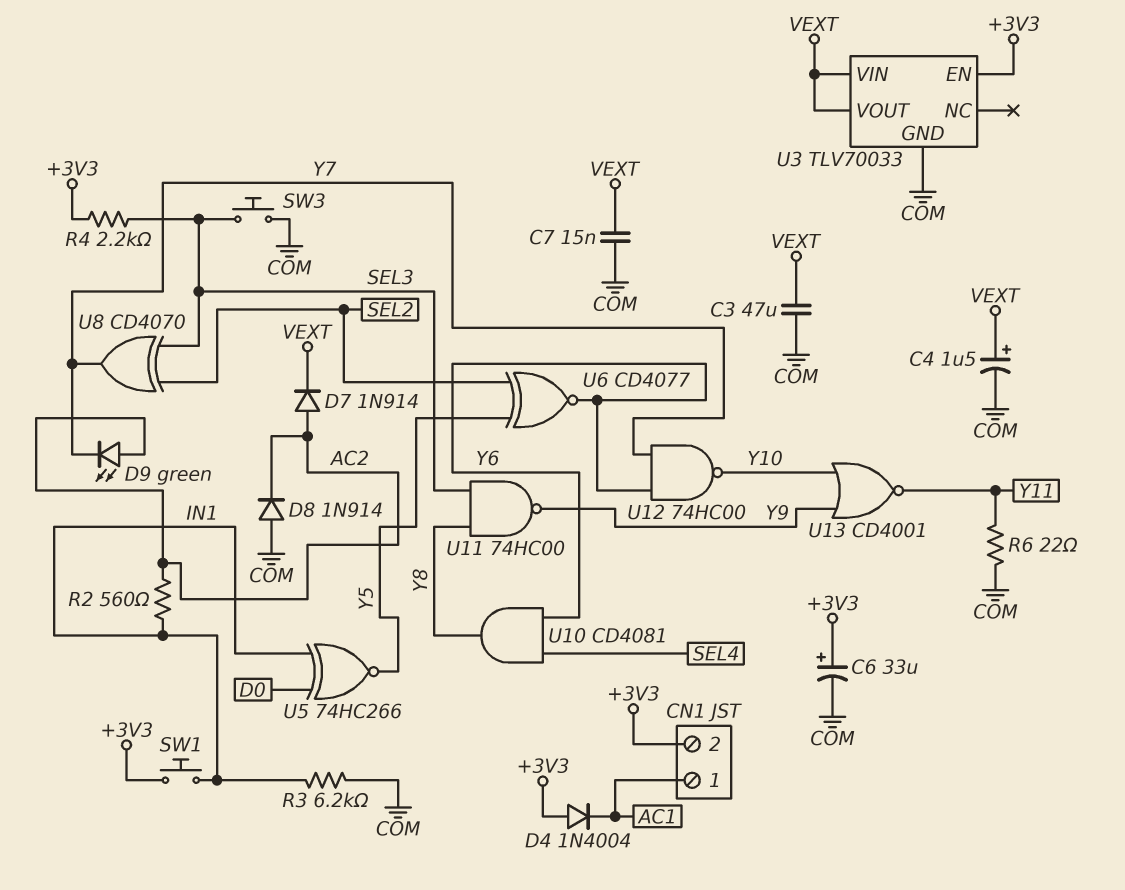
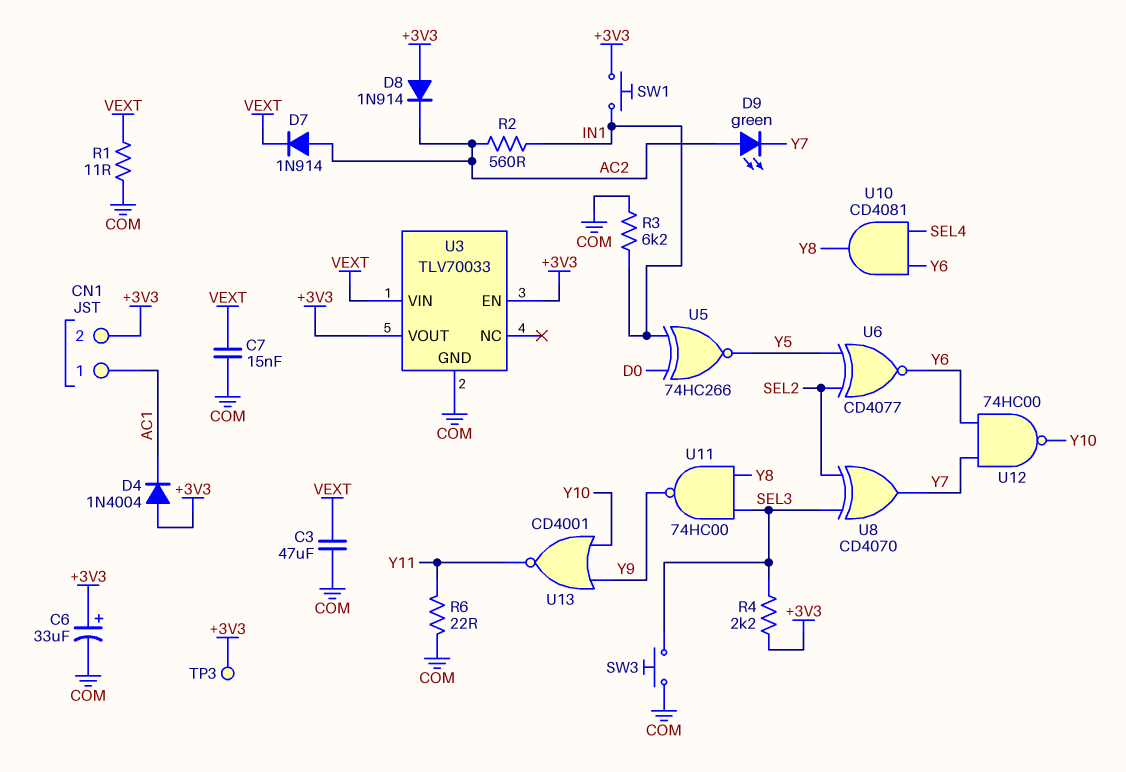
C4: 1.5uF (plus VEXT, minus COM) -> none
D8: diode 1N914 (A COM, K AC2) -> diode 1N914 (A +3V3, K AC2)
R1: none -> 11 (COM, VEXT)
TP3: none -> test point (+3V3)
U3 pin VOUT: VEXT -> +3V3

